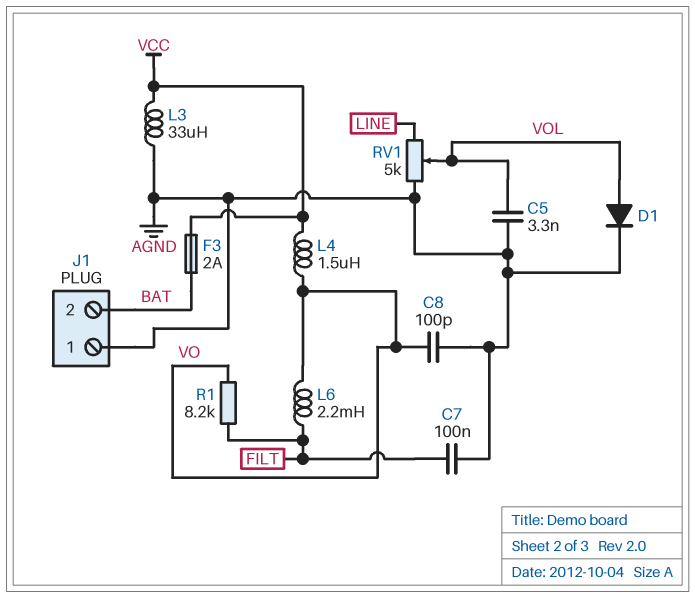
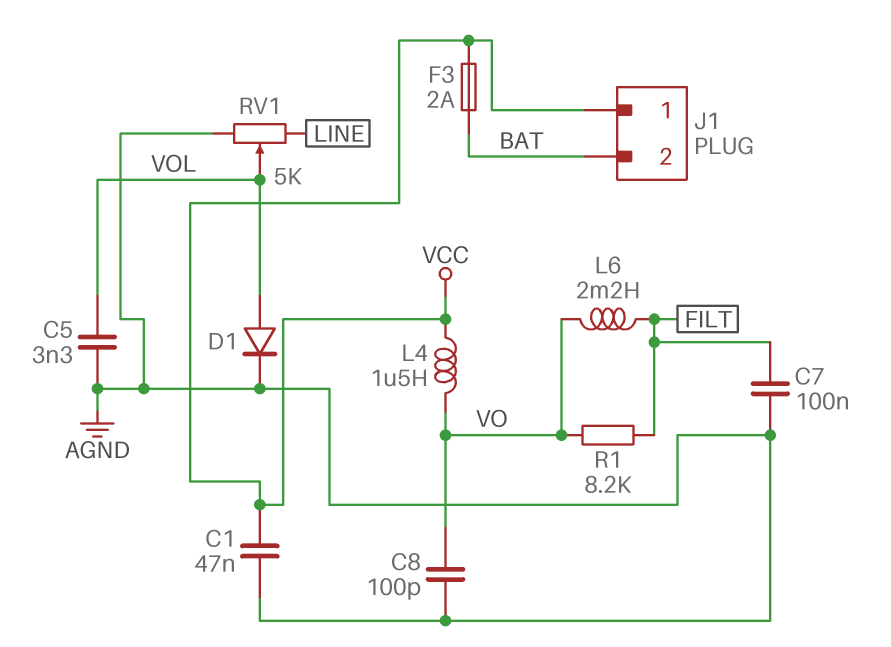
C1: none -> 47nF (AGND, VCC)
J1 pin 1: AGND -> VCC
L3: 33uH (AGND, VCC) -> none

